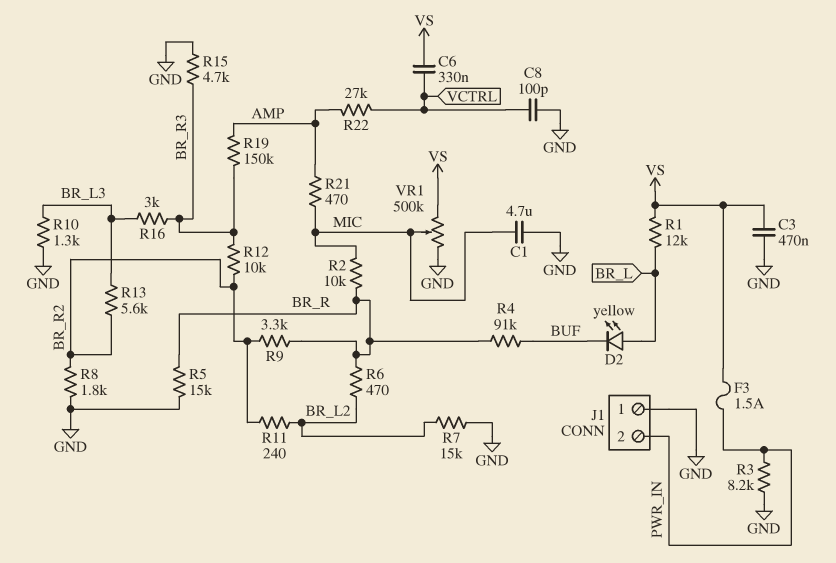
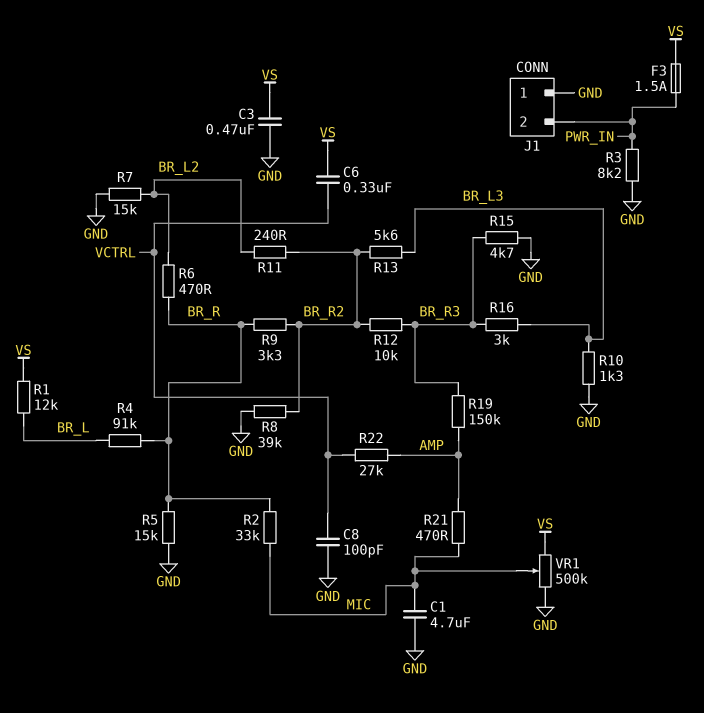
D2: LED yellow (A BR_L, K BUF) -> none
R2: 10k (BR_R, MIC) -> 33k (BR_R, MIC)
R4: 91k (BR_R, BUF) -> 91k (BR_L, BR_R)
R8: 1.8k (BR_R2, GND) -> 39k (BR_R2, GND)

